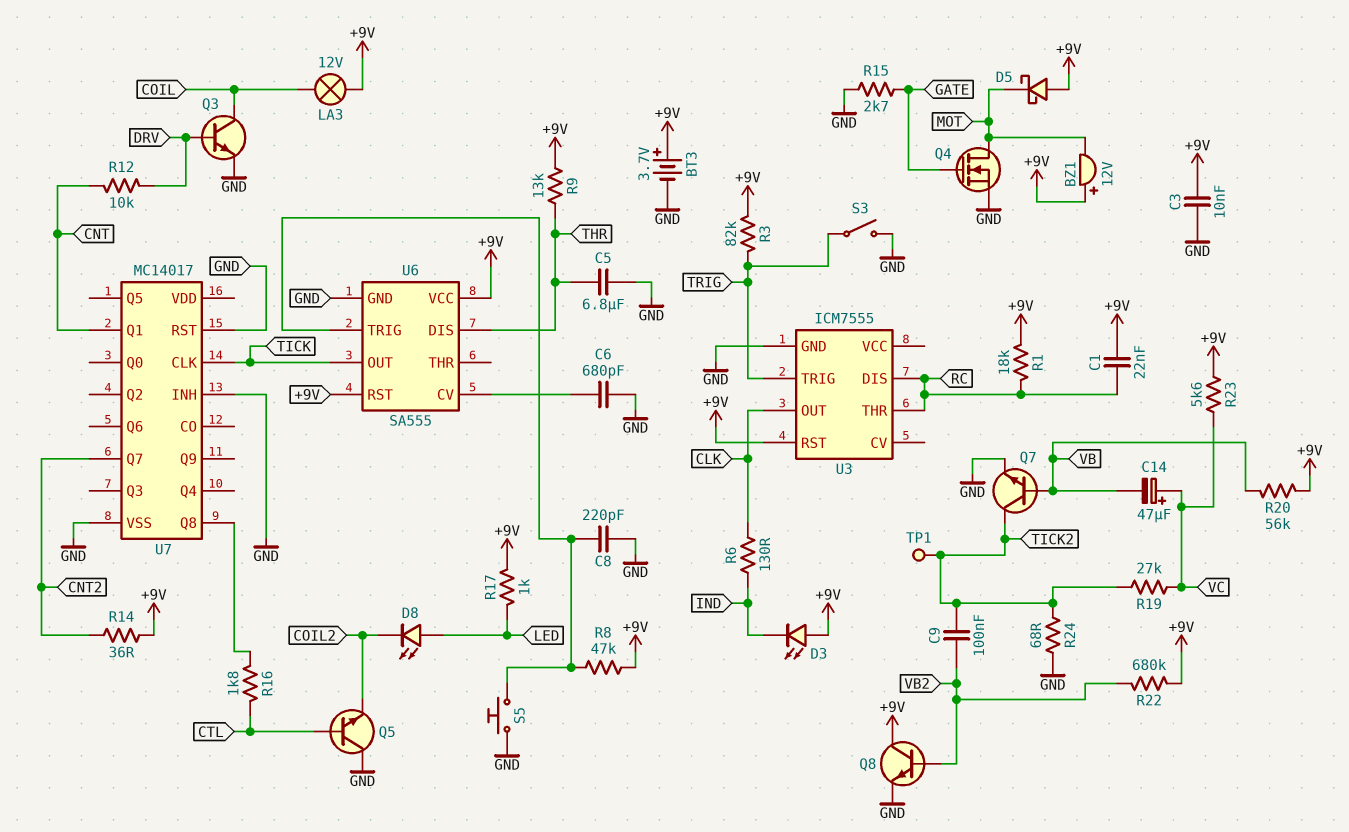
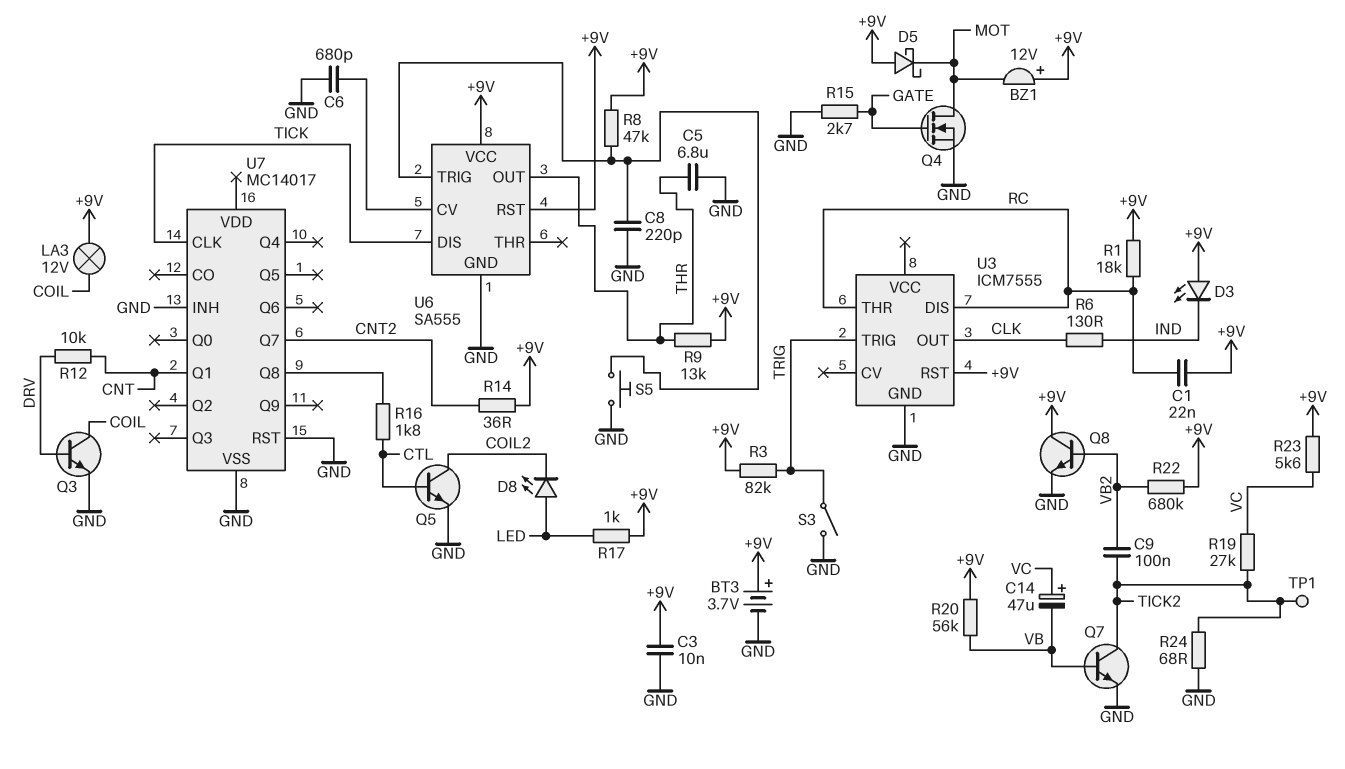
Q5: NPN (B CTL, C GND, E COIL2) -> NPN (B CTL, C COIL2, E GND)
U6 pin DIS: THR -> TICK
U6 pin OUT: TICK -> THR

